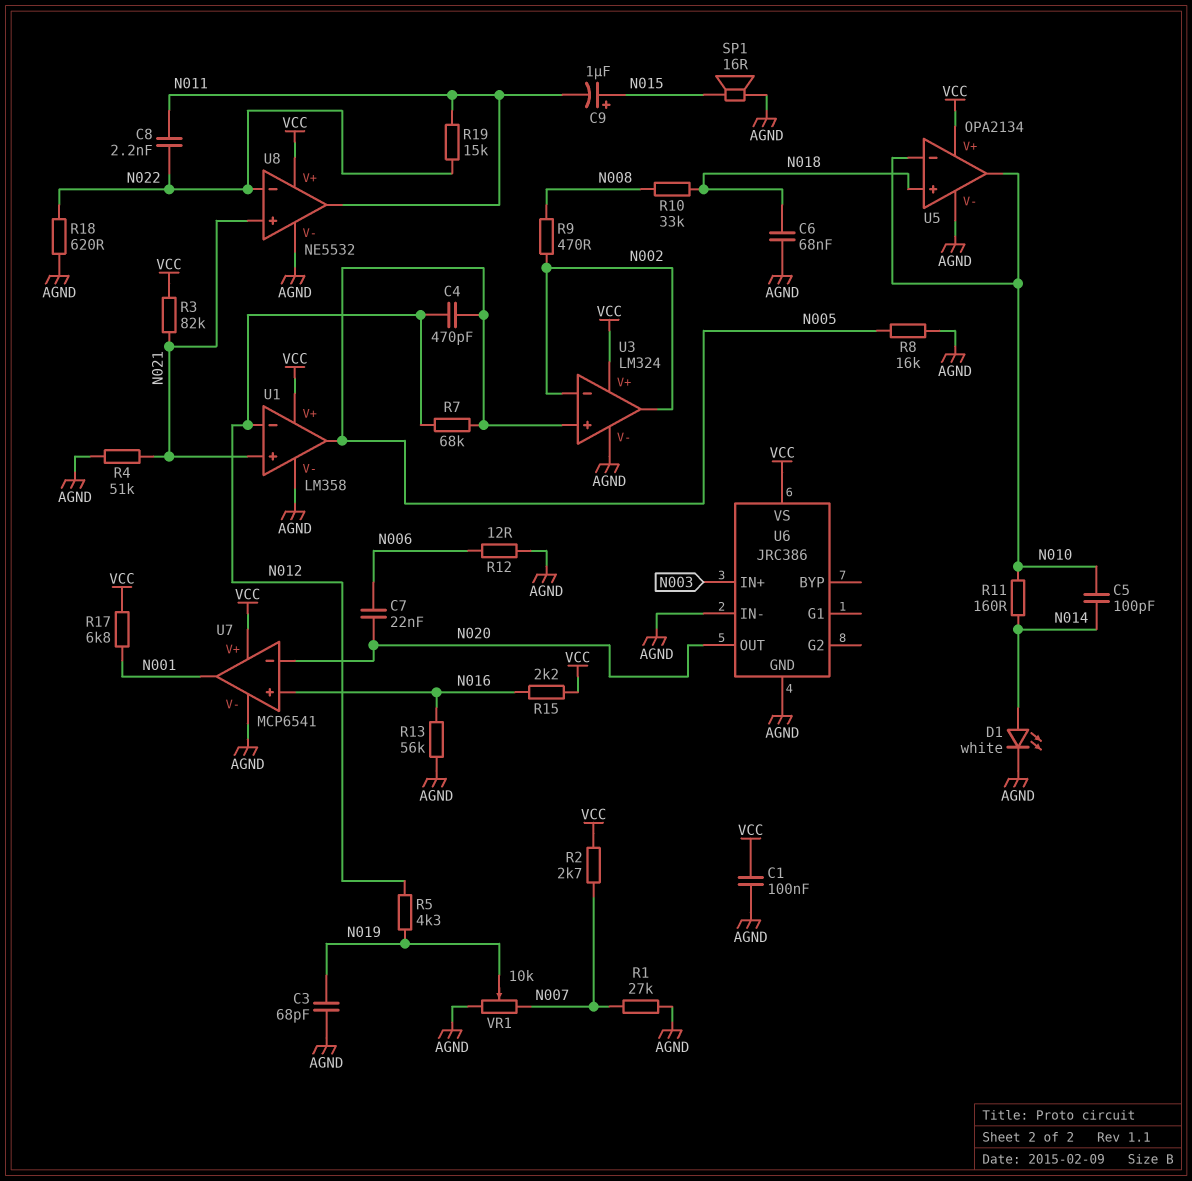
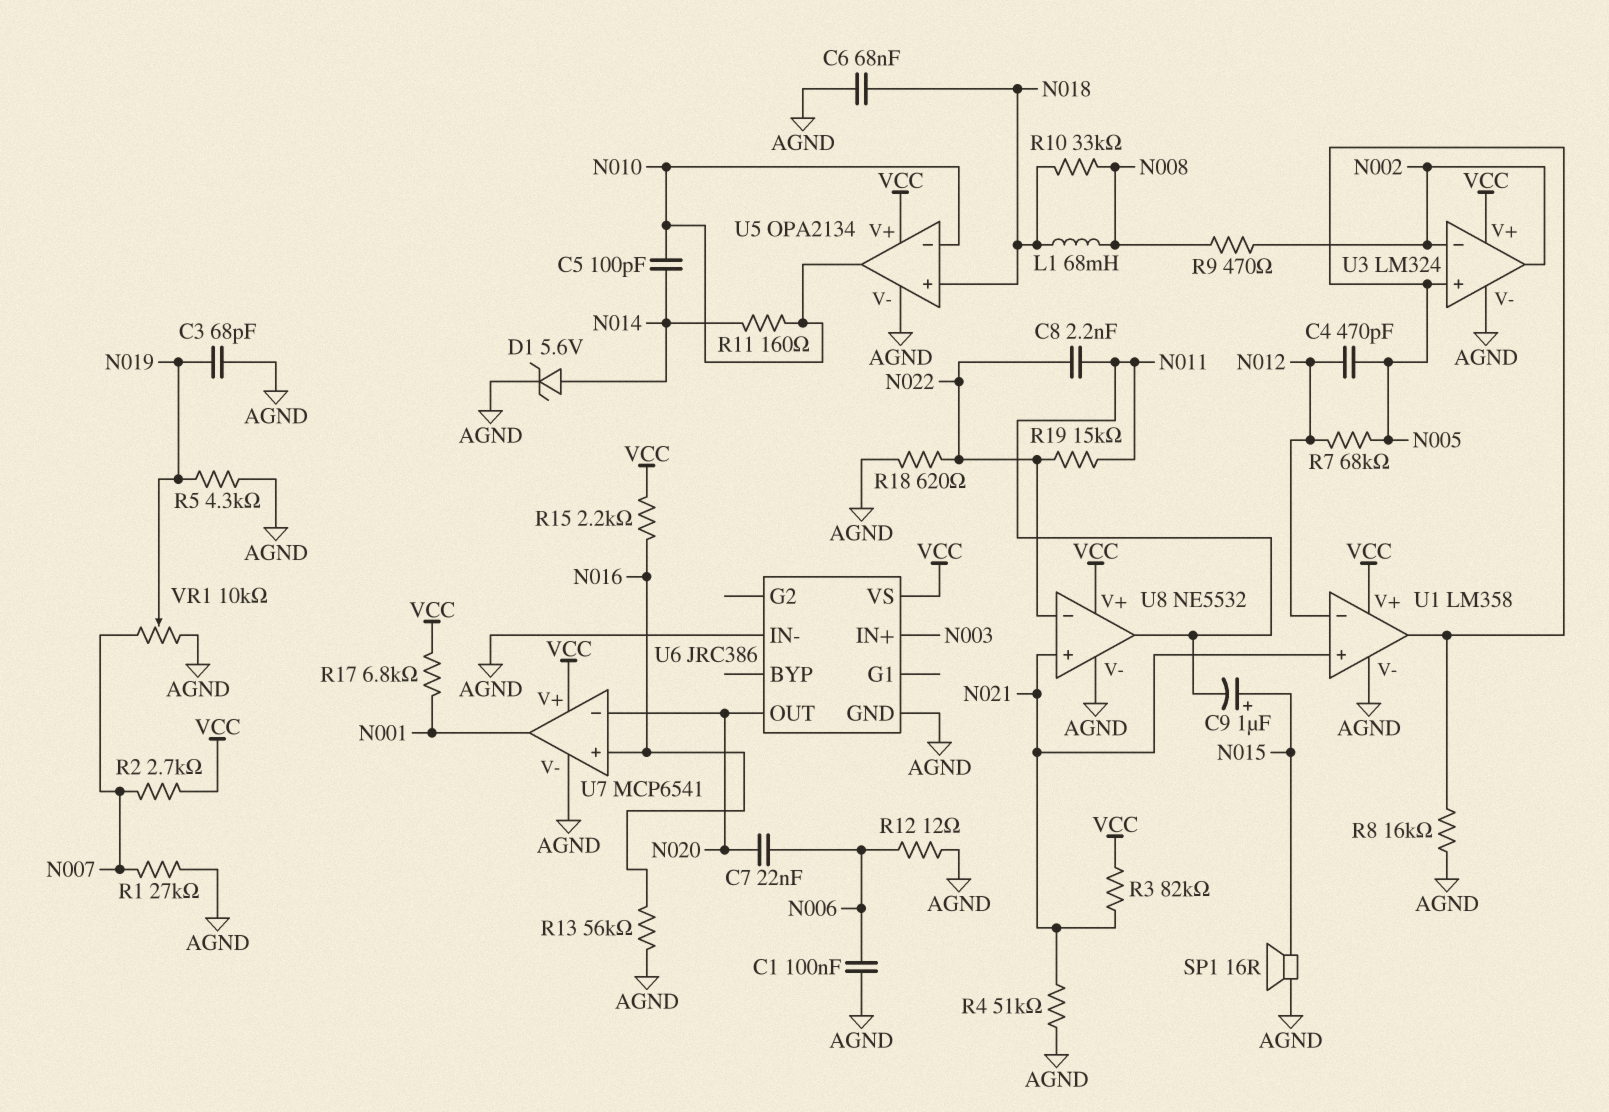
C1: 100nF (AGND, VCC) -> 100nF (AGND, N006)
D1: LED white (A N014, K AGND) -> zener 5.6V (A N014, K AGND)
L1: none -> 68mH (N008, N018)
R5: 4.3k (N012, N019) -> 4.3k (AGND, N019)

